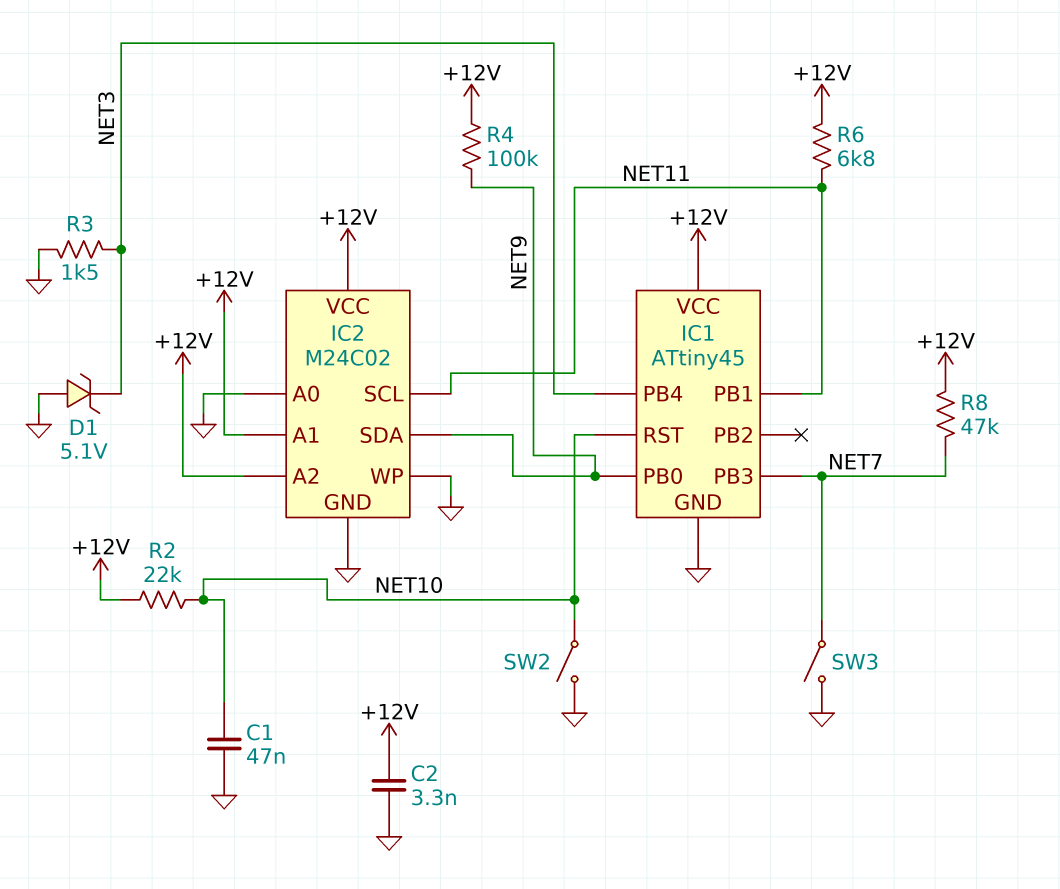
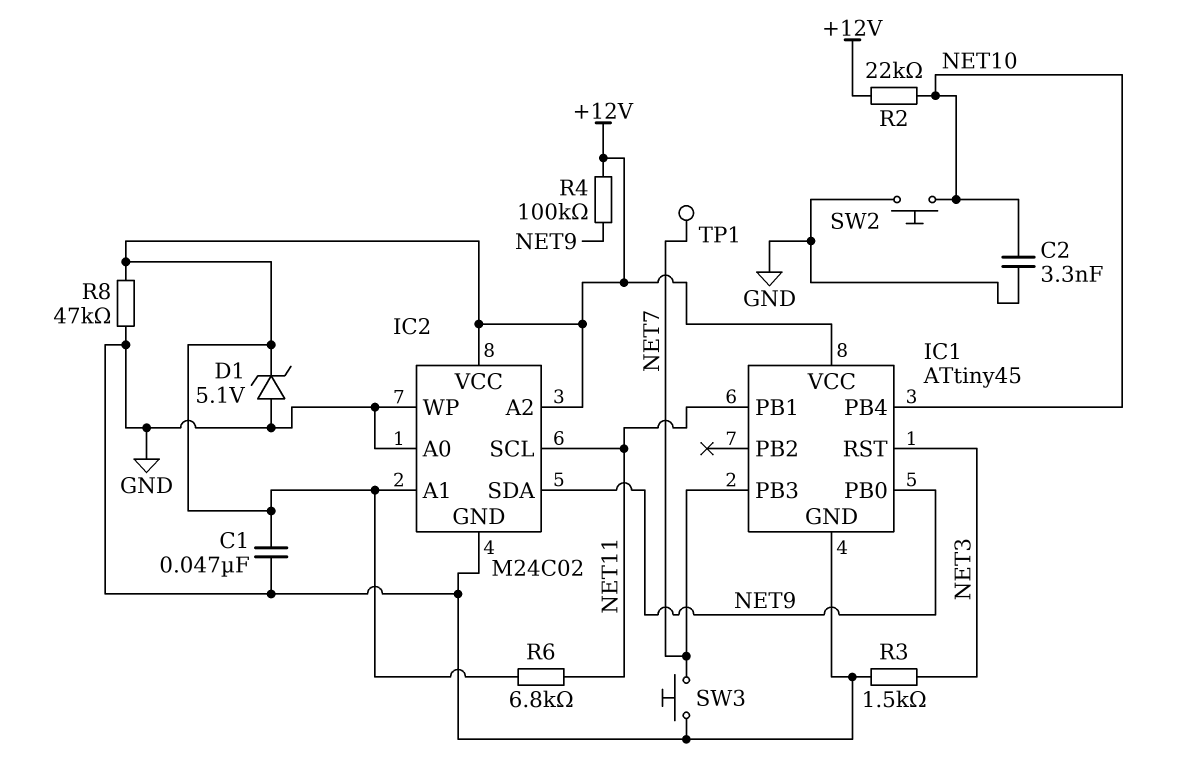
C1: 47nF (GND, NET10) -> 47nF (+12V, GND)
C2: 3.3nF (+12V, GND) -> 3.3nF (GND, NET10)
D1: zener 5.1V (A GND, K NET3) -> zener 5.1V (A GND, K +12V)
IC1 pin PB4: NET3 -> NET10
IC1 pin RST: NET10 -> NET3
R8: 47k (+12V, NET7) -> 47k (+12V, GND)
SW2: switch (GND, NET10) -> button (GND, NET10)
SW3: switch (GND, NET7) -> button (GND, NET7)
TP1: none -> test point (NET7)

